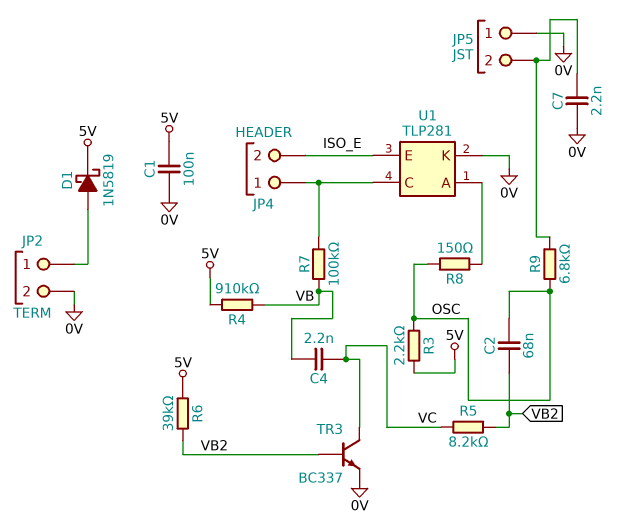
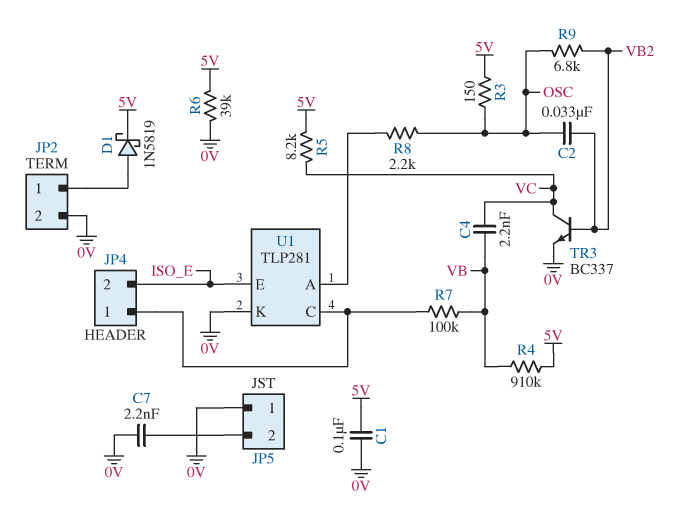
C2: 68nF (OSC, VB2) -> 33nF (OSC, VB2)
R3: 2.2k (5V, OSC) -> 150 (5V, OSC)
R5: 8.2k (VB2, VC) -> 8.2k (5V, VC)
R6: 39k (5V, VB2) -> 39k (0V, 5V)
R8: 150 (OSC, U1/A) -> 2.2k (OSC, U1/A)
R9: 6.8k (JP5/2, OSC) -> 6.8k (OSC, VB2)

